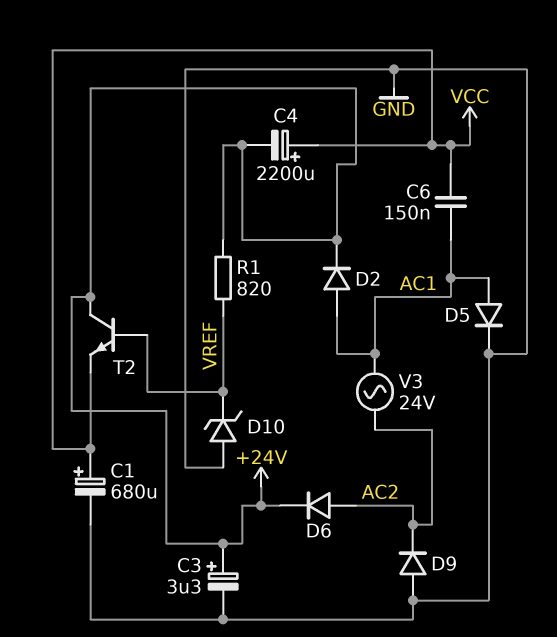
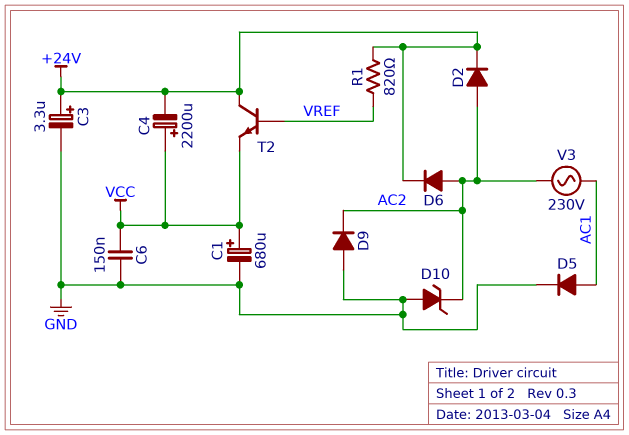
C6: 150nF (AC1, VCC) -> 150nF (GND, VCC)
D2: diode (A AC1, K +24V) -> diode (A AC2, K +24V)
D10: zener (A GND, K VREF) -> zener (A GND, K AC2)
V3: AC 24V (AC1, AC2) -> AC 230V (AC1, AC2)

